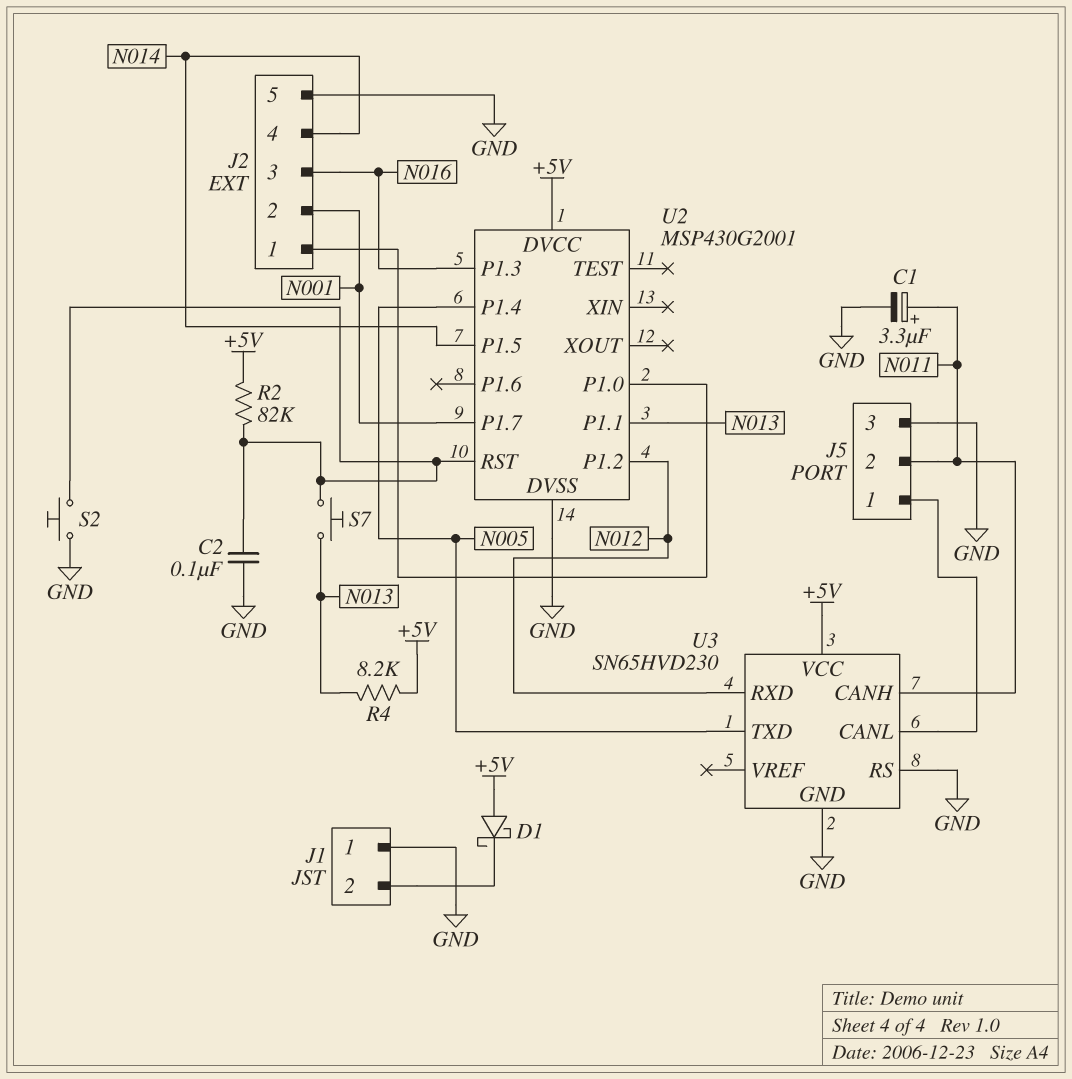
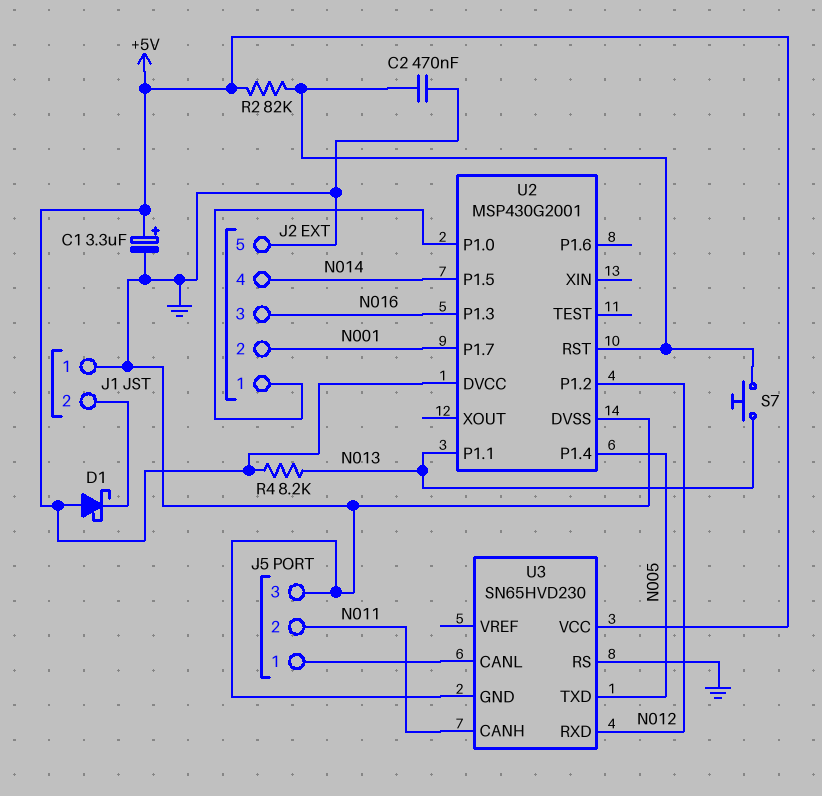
C1: 3.3uF (plus N011, minus GND) -> 3.3uF (plus +5V, minus GND)
C2: 100nF (GND, U2/RST) -> 470nF (GND, U2/RST)
S2: button (GND, U2/RST) -> none

